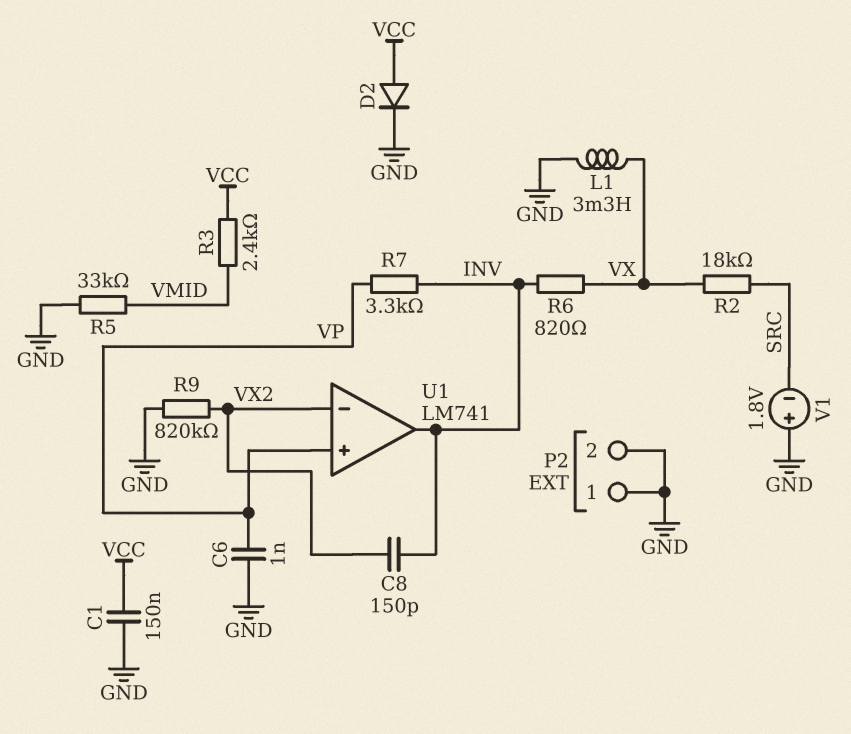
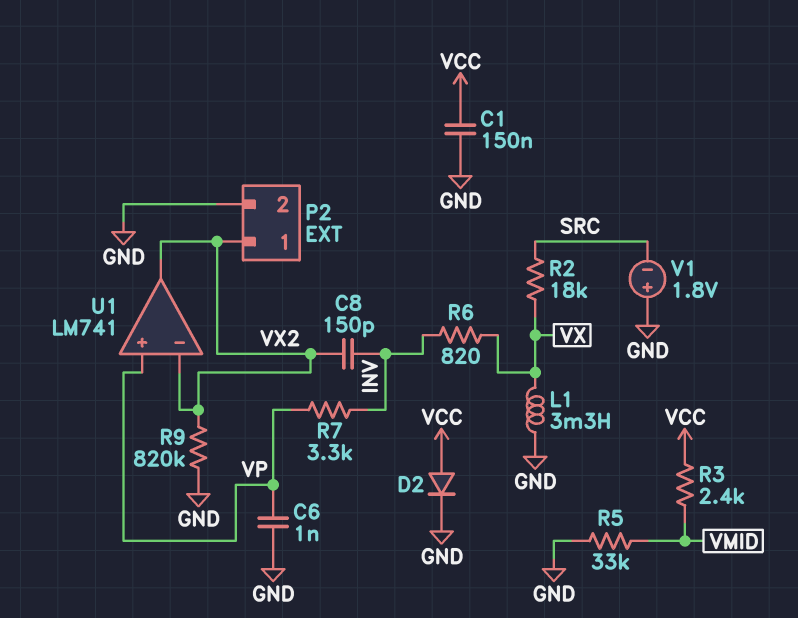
P2 pin 1: GND -> VX2
U1 pin out: INV -> VX2

